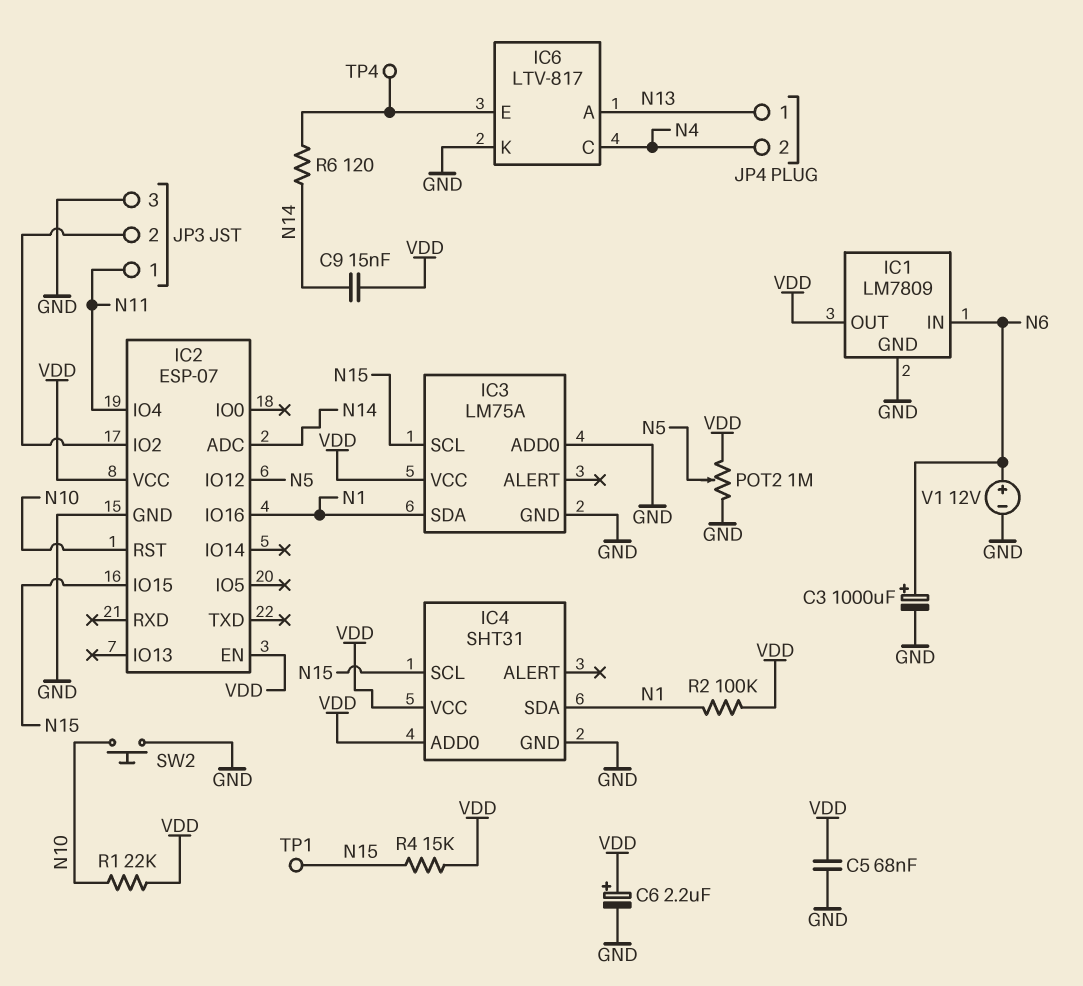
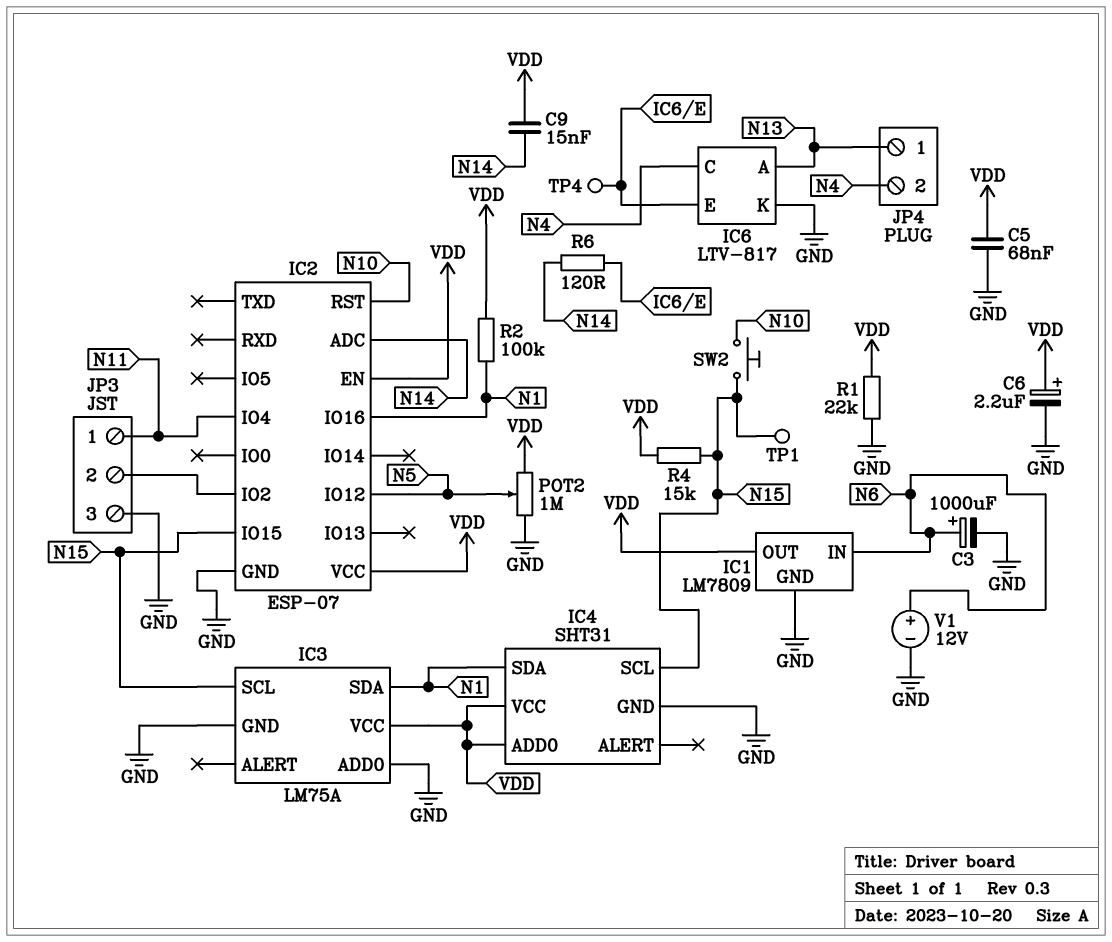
R1: 22k (N10, VDD) -> 22k (GND, VDD)
SW2: button (GND, N10) -> button (N10, N15)

